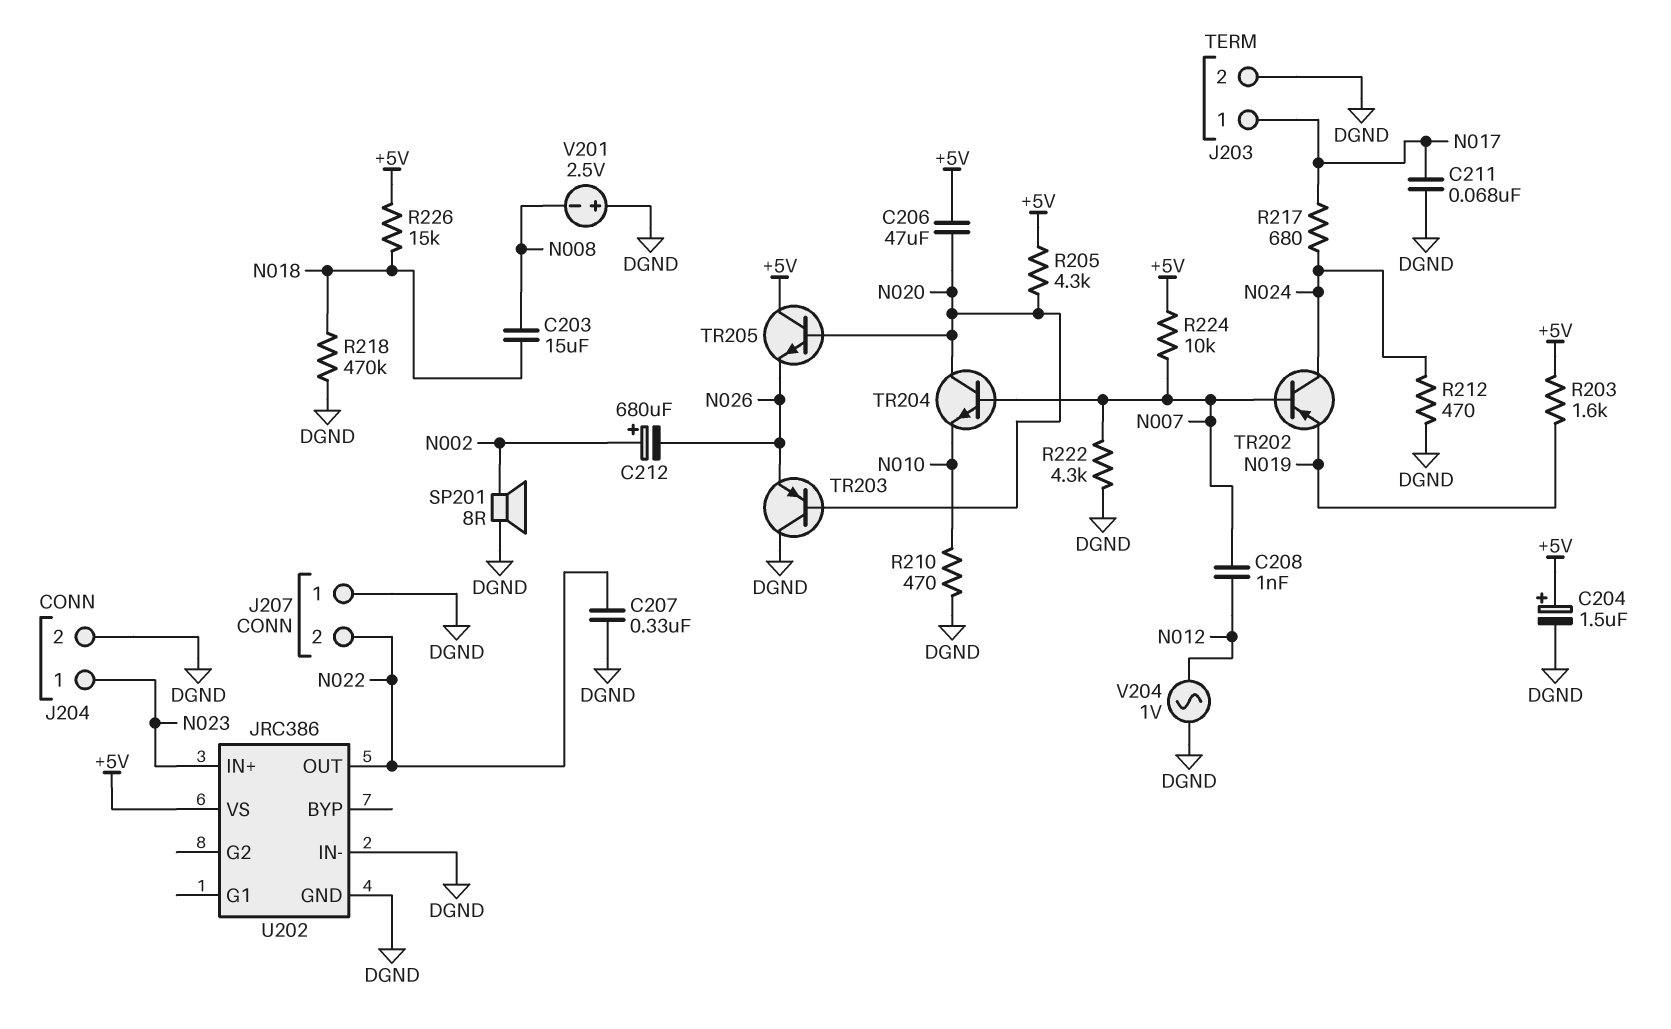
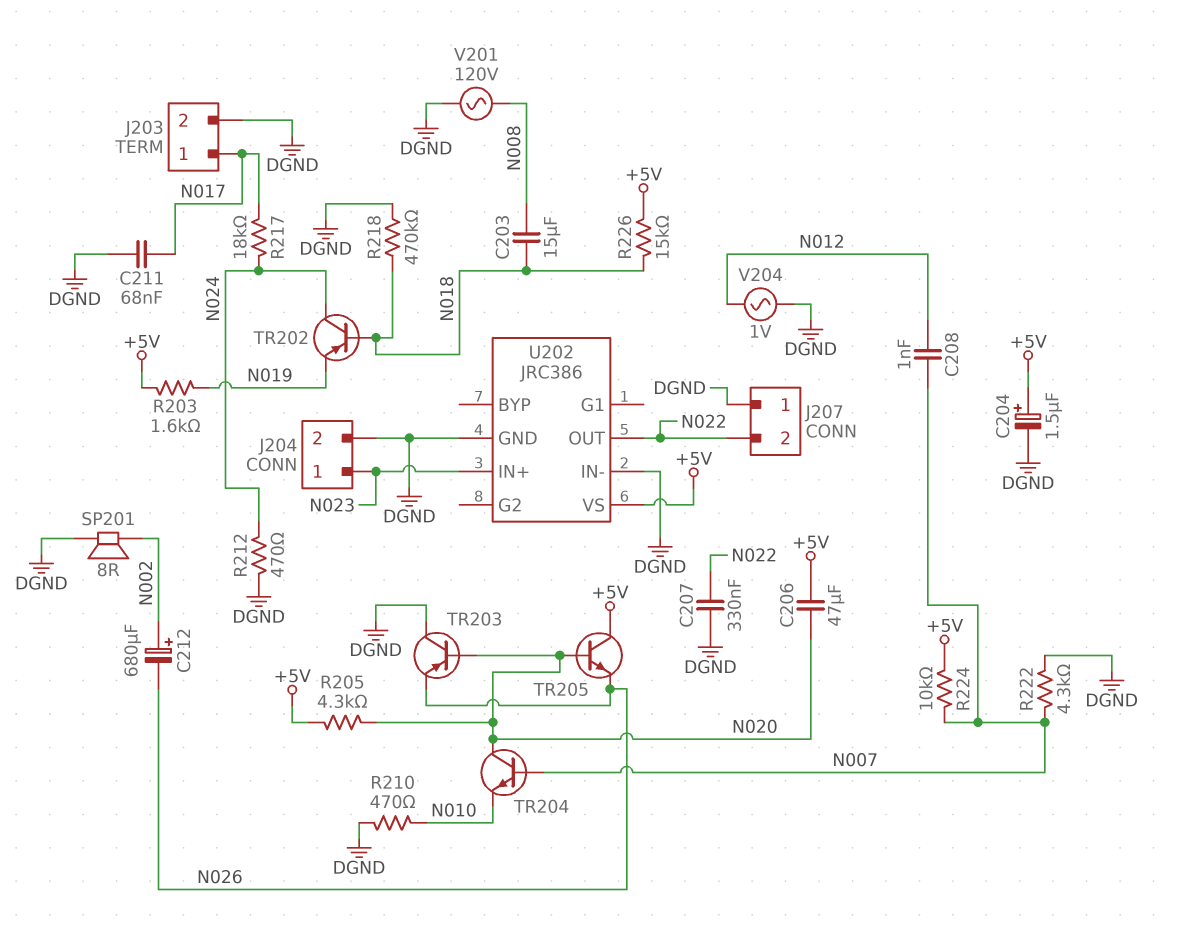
R217: 680 (N017, N024) -> 18k (N017, N024)
TR202: PNP (B N007, C N024, E N019) -> PNP (B N018, C N024, E N019)
V201: 2.5V (plus DGND, minus N008) -> AC 120V (DGND, N008)

